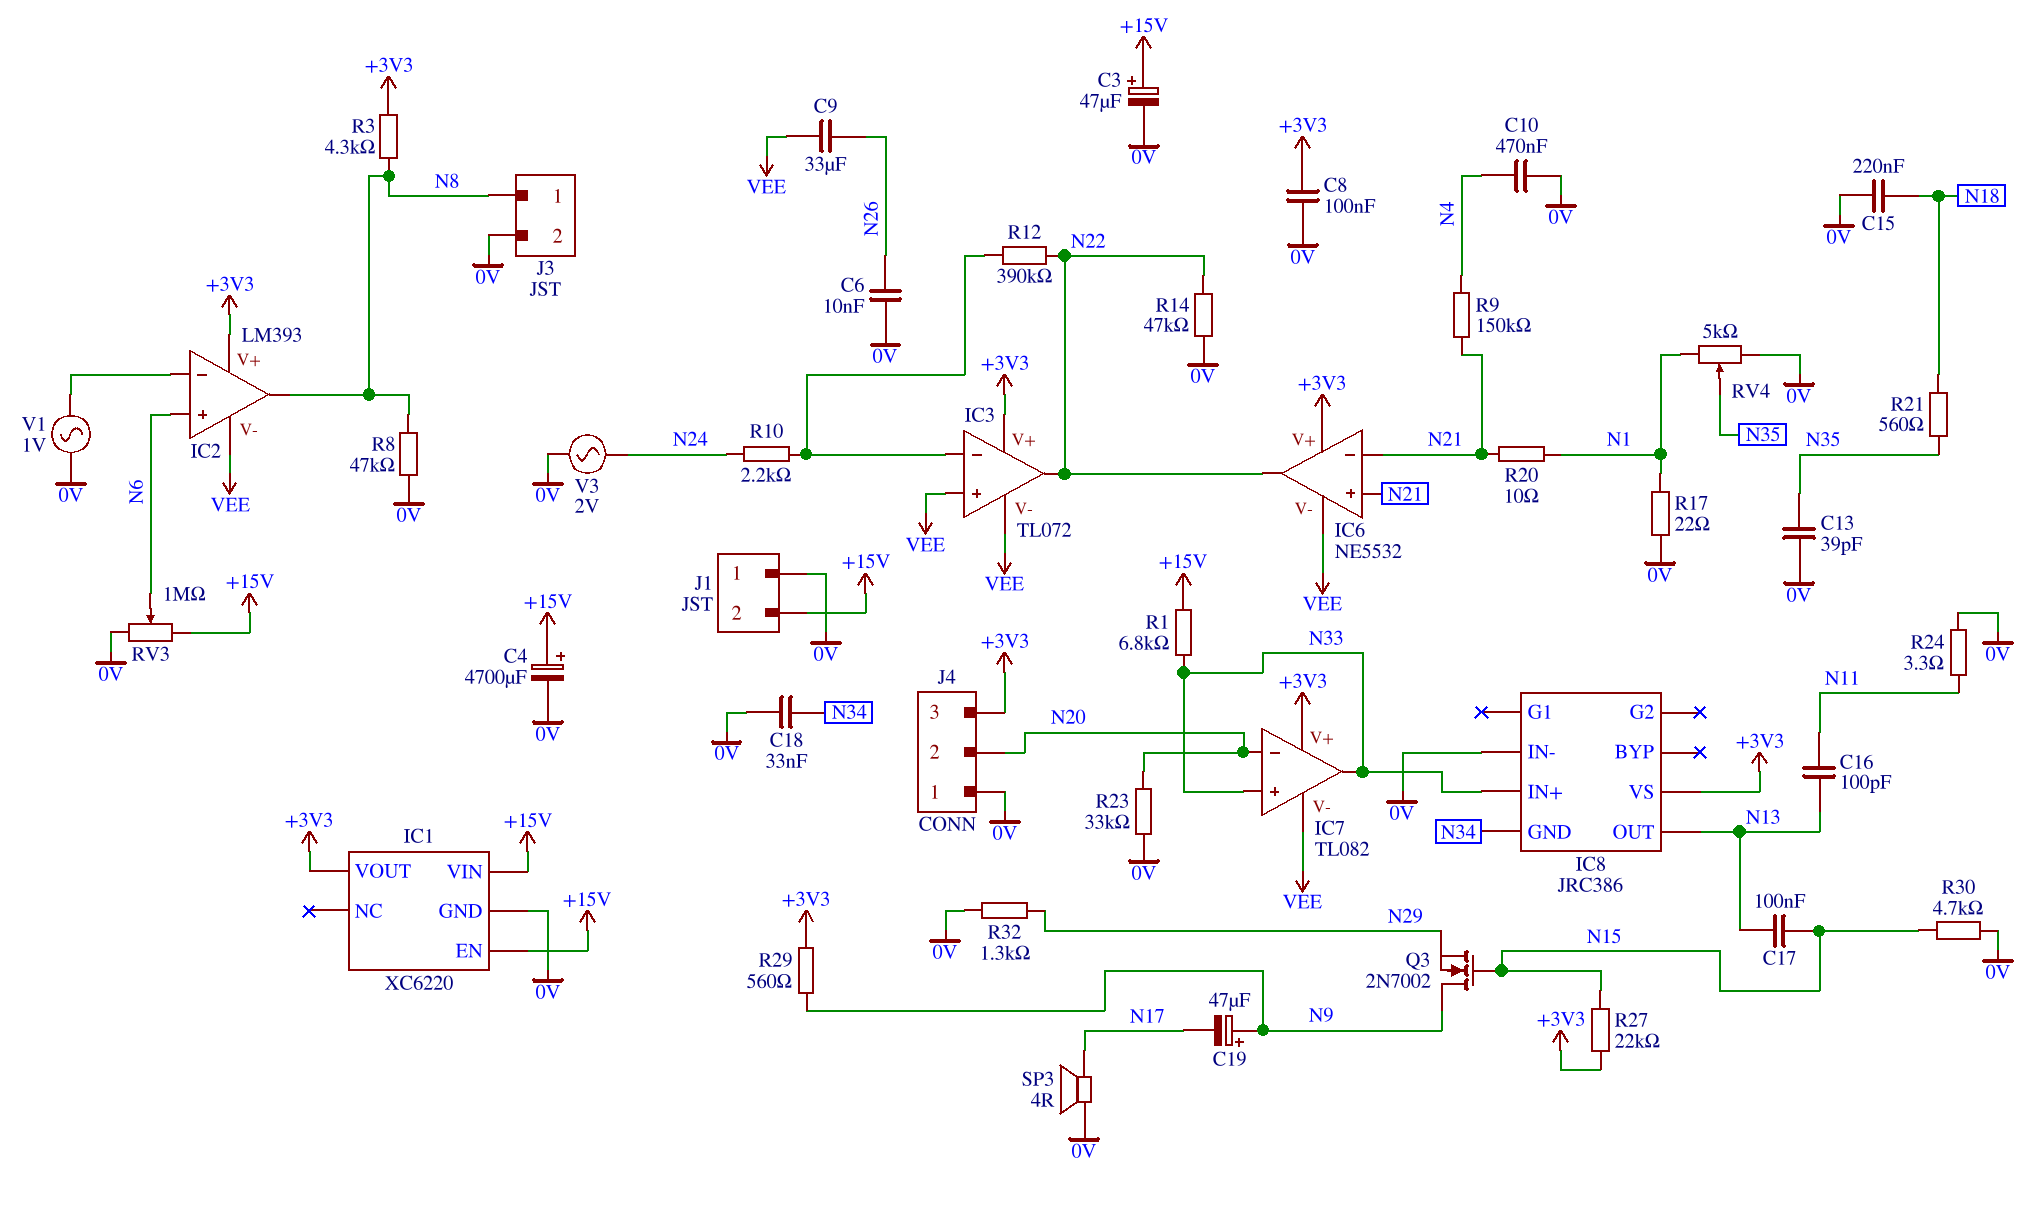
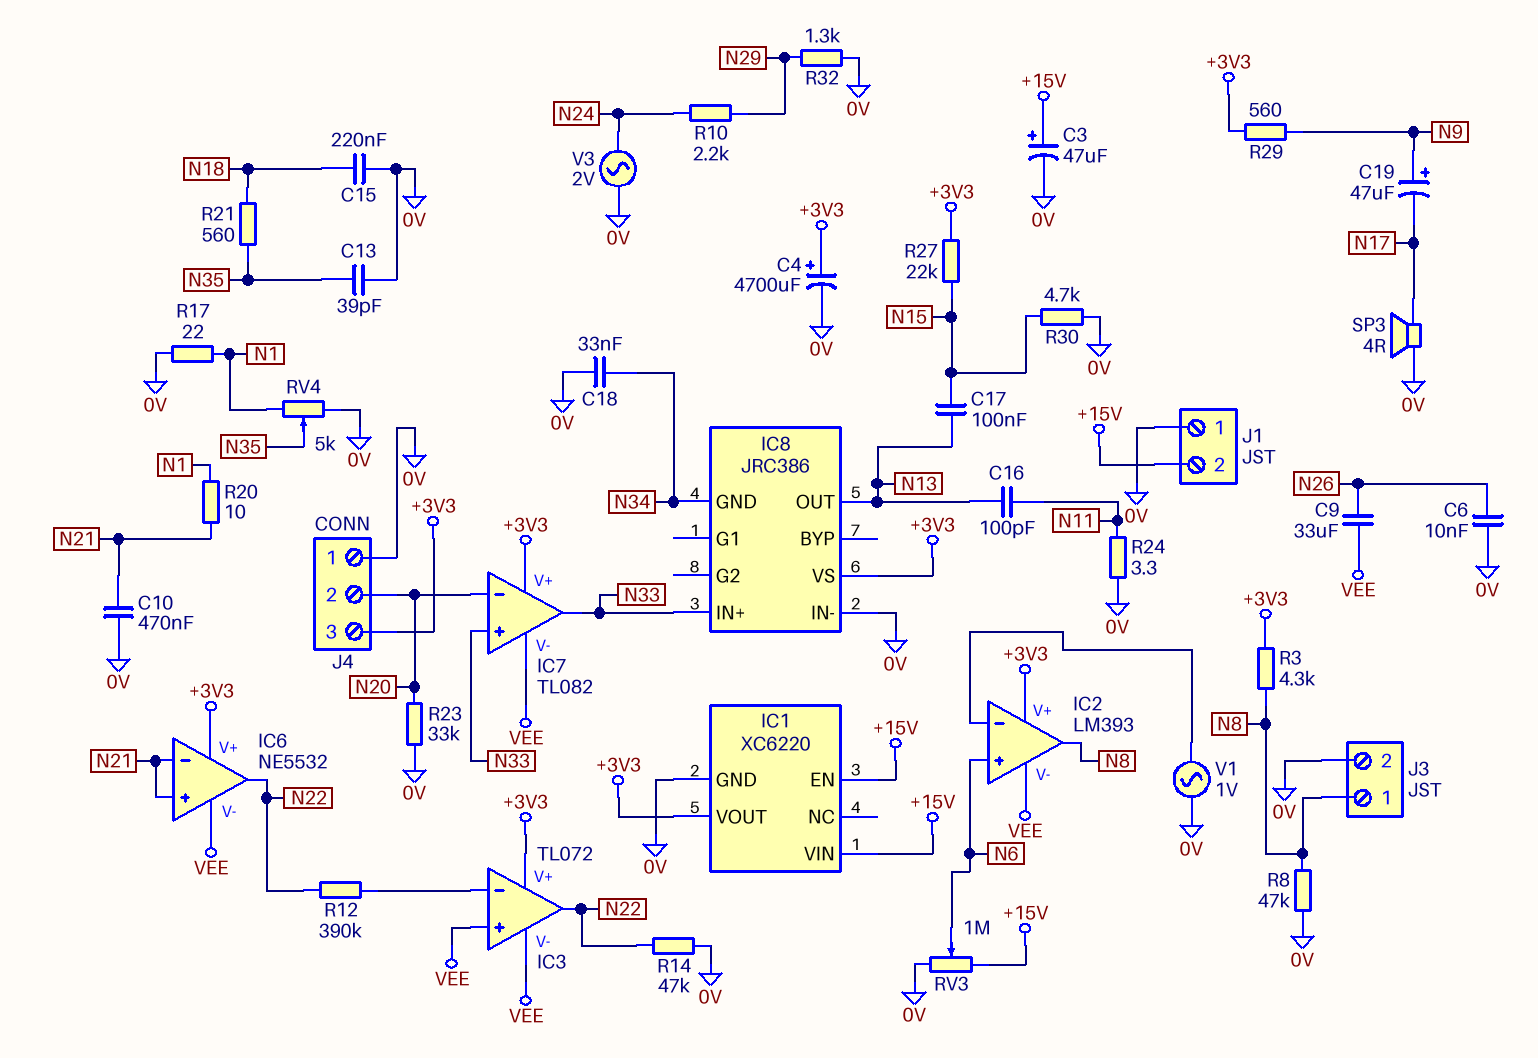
C4: 4700uF (plus +15V, minus 0V) -> 4700uF (plus +3V3, minus 0V)
C8: 100nF (+3V3, 0V) -> none
C10: 470nF (0V, N4) -> 470nF (0V, N21)
Q3: NMOS 2N7002 (G N15, D N9, S N29) -> none
R1: 6.8k (+15V, N33) -> none
R9: 150k (N4, N21) -> none
R10: 2.2k (IC3/in-, N24) -> 2.2k (N24, N29)

